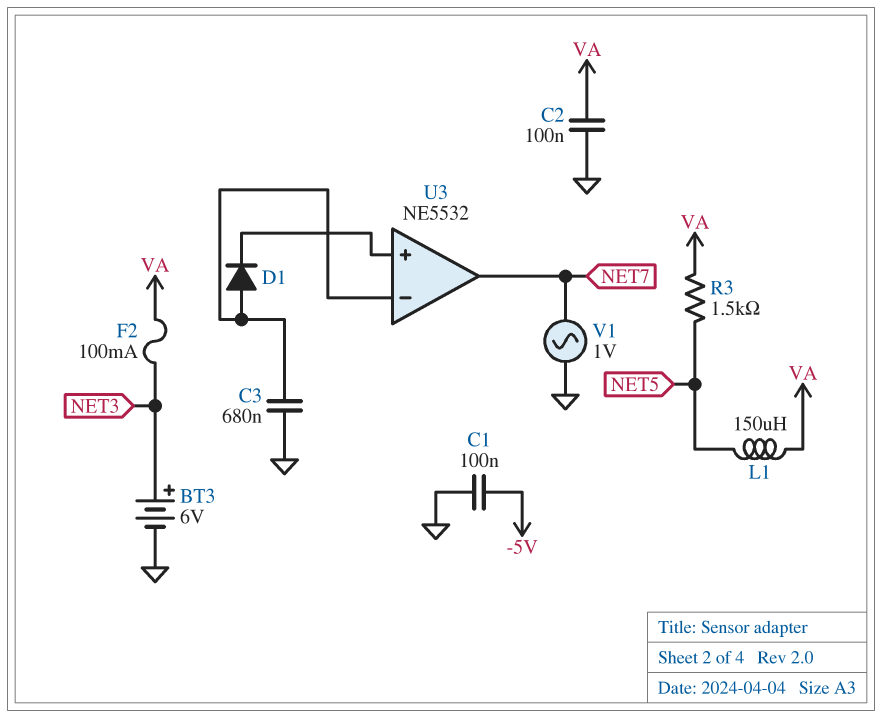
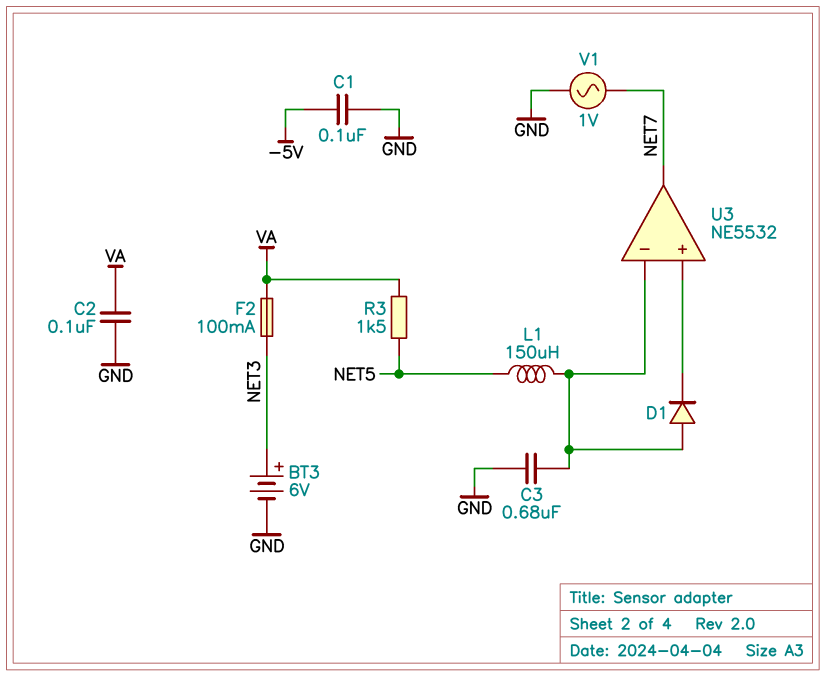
L1: 150uH (NET5, VA) -> 150uH (NET5, U3/in-)

